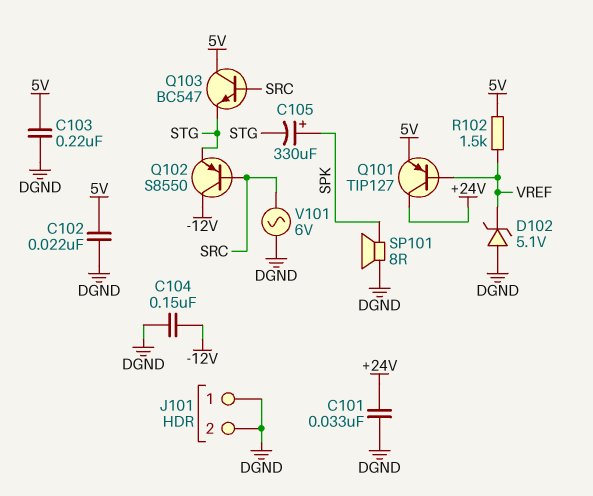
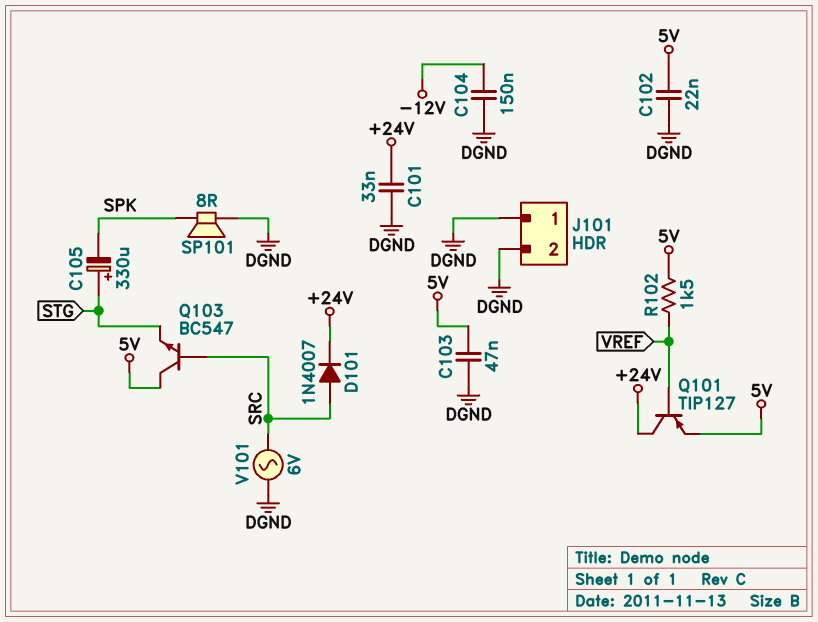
C103: 220nF (5V, DGND) -> 47nF (5V, DGND)
C105: 330uF (plus SPK, minus STG) -> 330uF (plus STG, minus SPK)
D101: none -> diode 1N4007 (A SRC, K +24V)
D102: zener 5.1V (A DGND, K VREF) -> none
Q102: PNP S8550 (B SRC, C -12V, E STG) -> none

